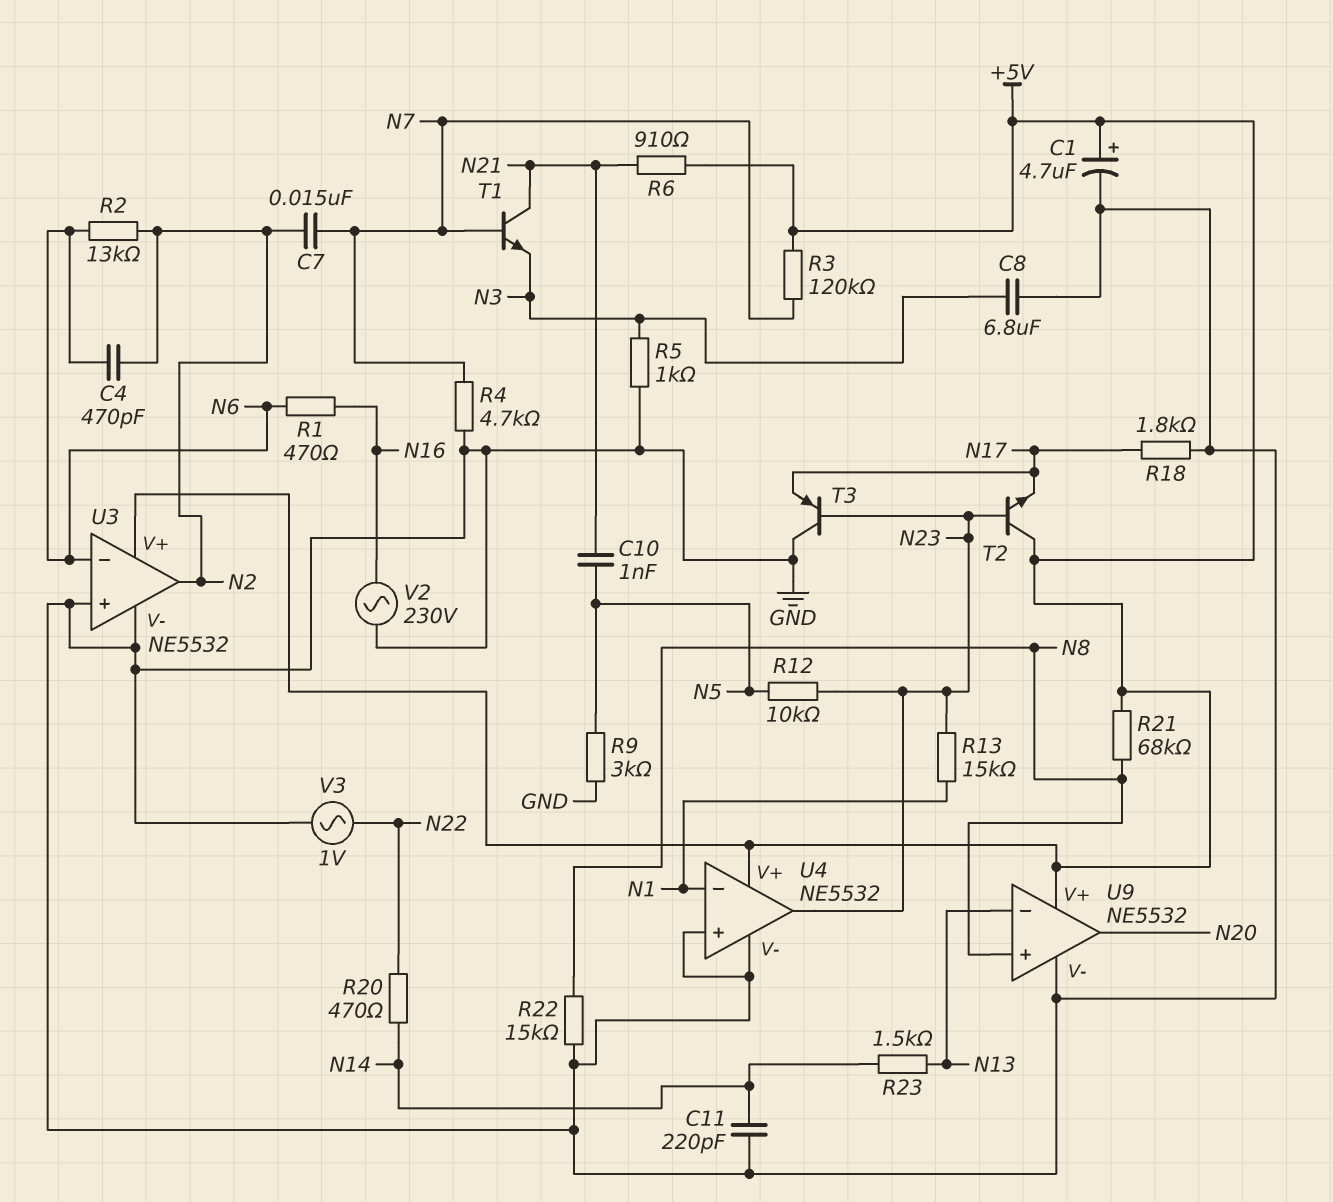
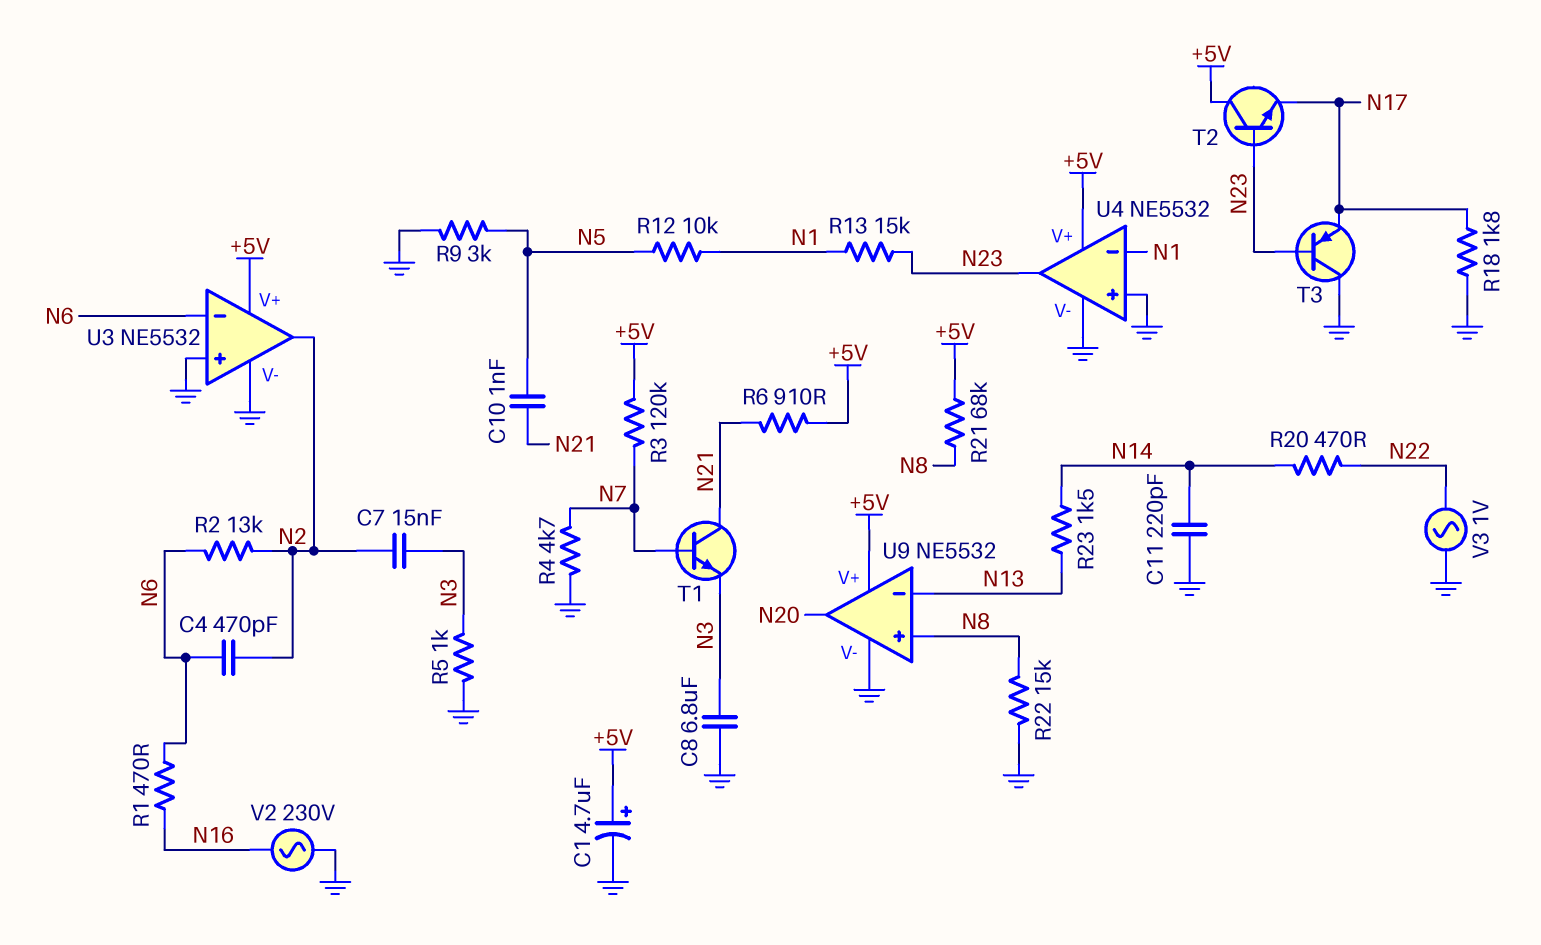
C7: 15nF (N2, N7) -> 15nF (N2, N3)
R12: 10k (N5, N23) -> 10k (N1, N5)

